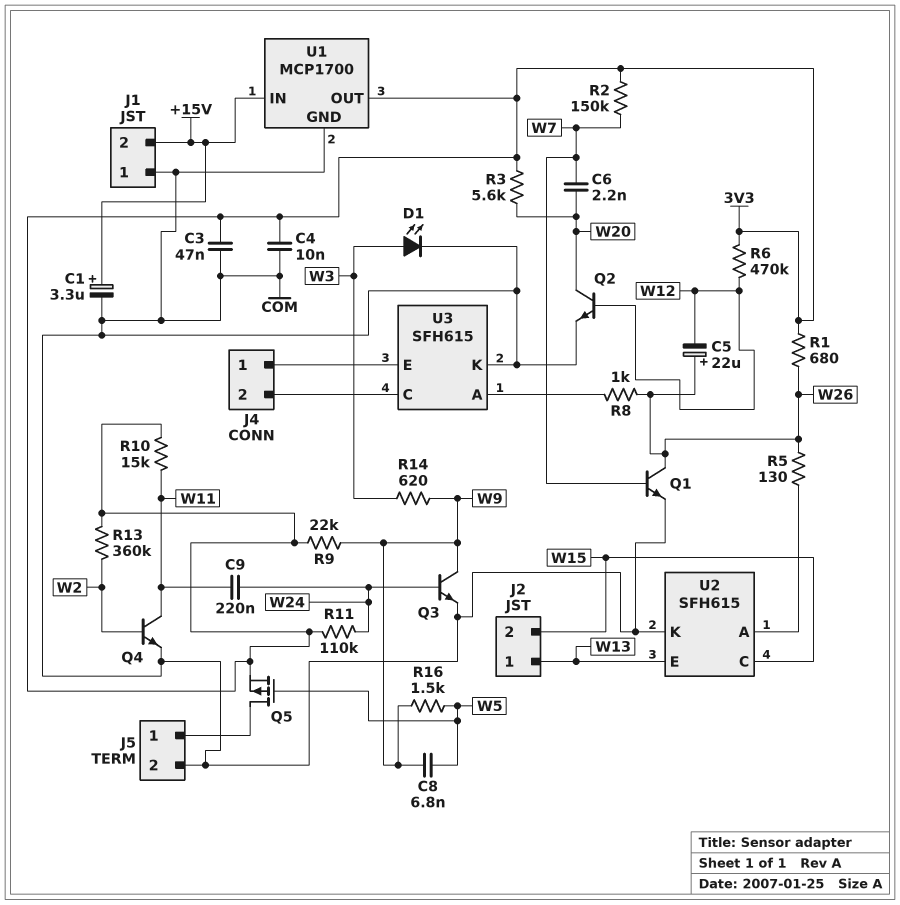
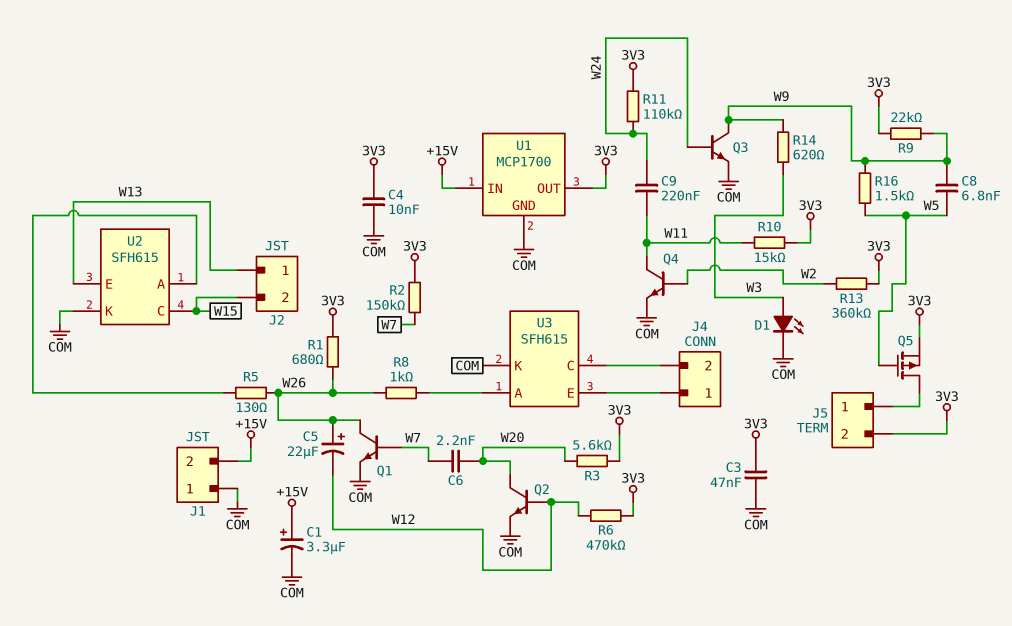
J5 pin 2: COM -> 3V3

